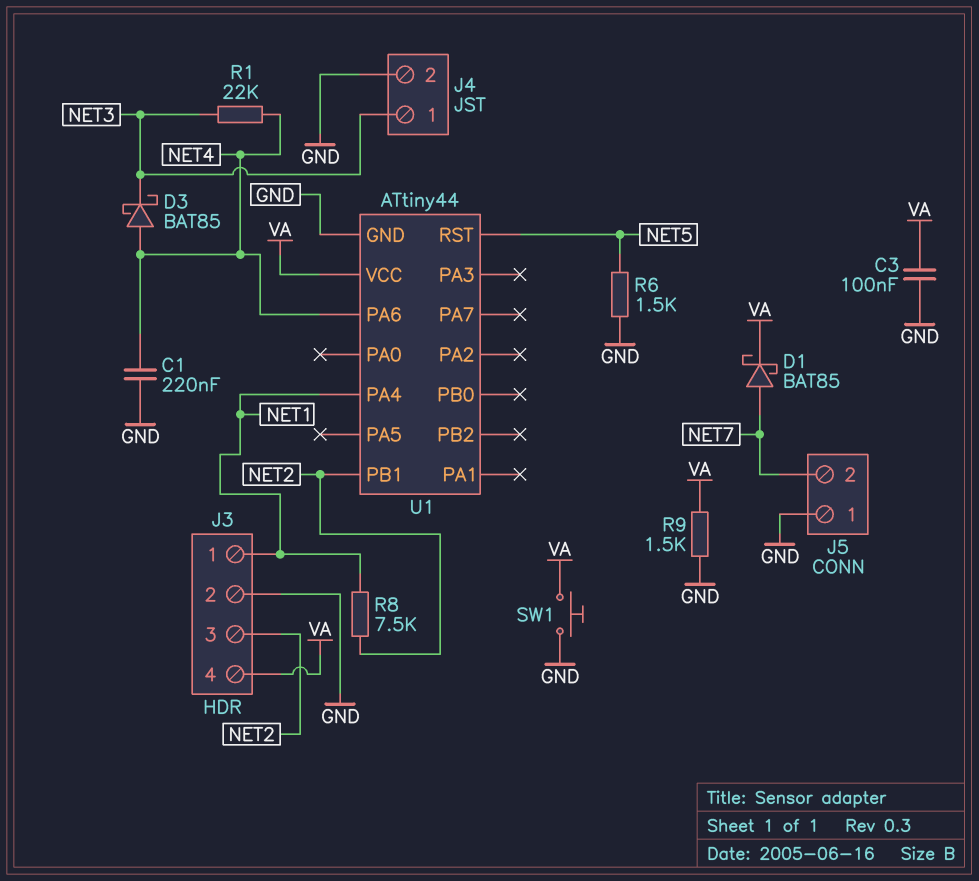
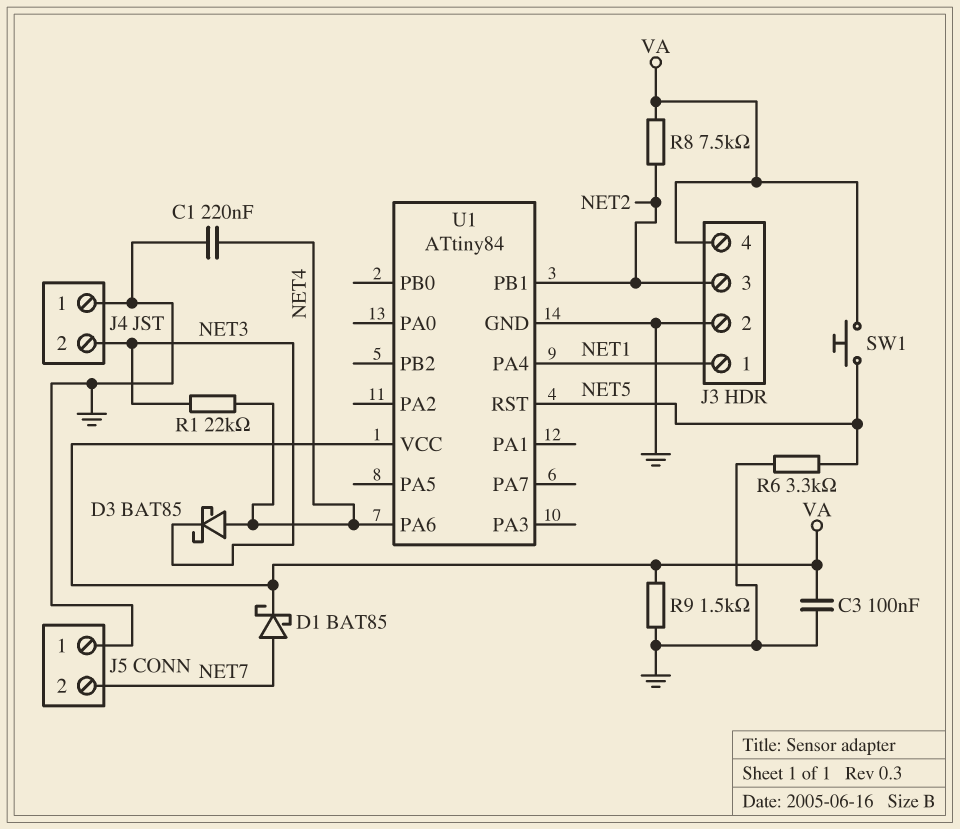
J4 pin 1: NET3 -> GND
J4 pin 2: GND -> NET3
R6: 1.5k (GND, NET5) -> 3.3k (GND, NET5)
R8: 7.5k (NET1, NET2) -> 7.5k (NET2, VA)
SW1: button (GND, VA) -> button (NET5, VA)
U1: ATtiny44 -> ATtiny84

